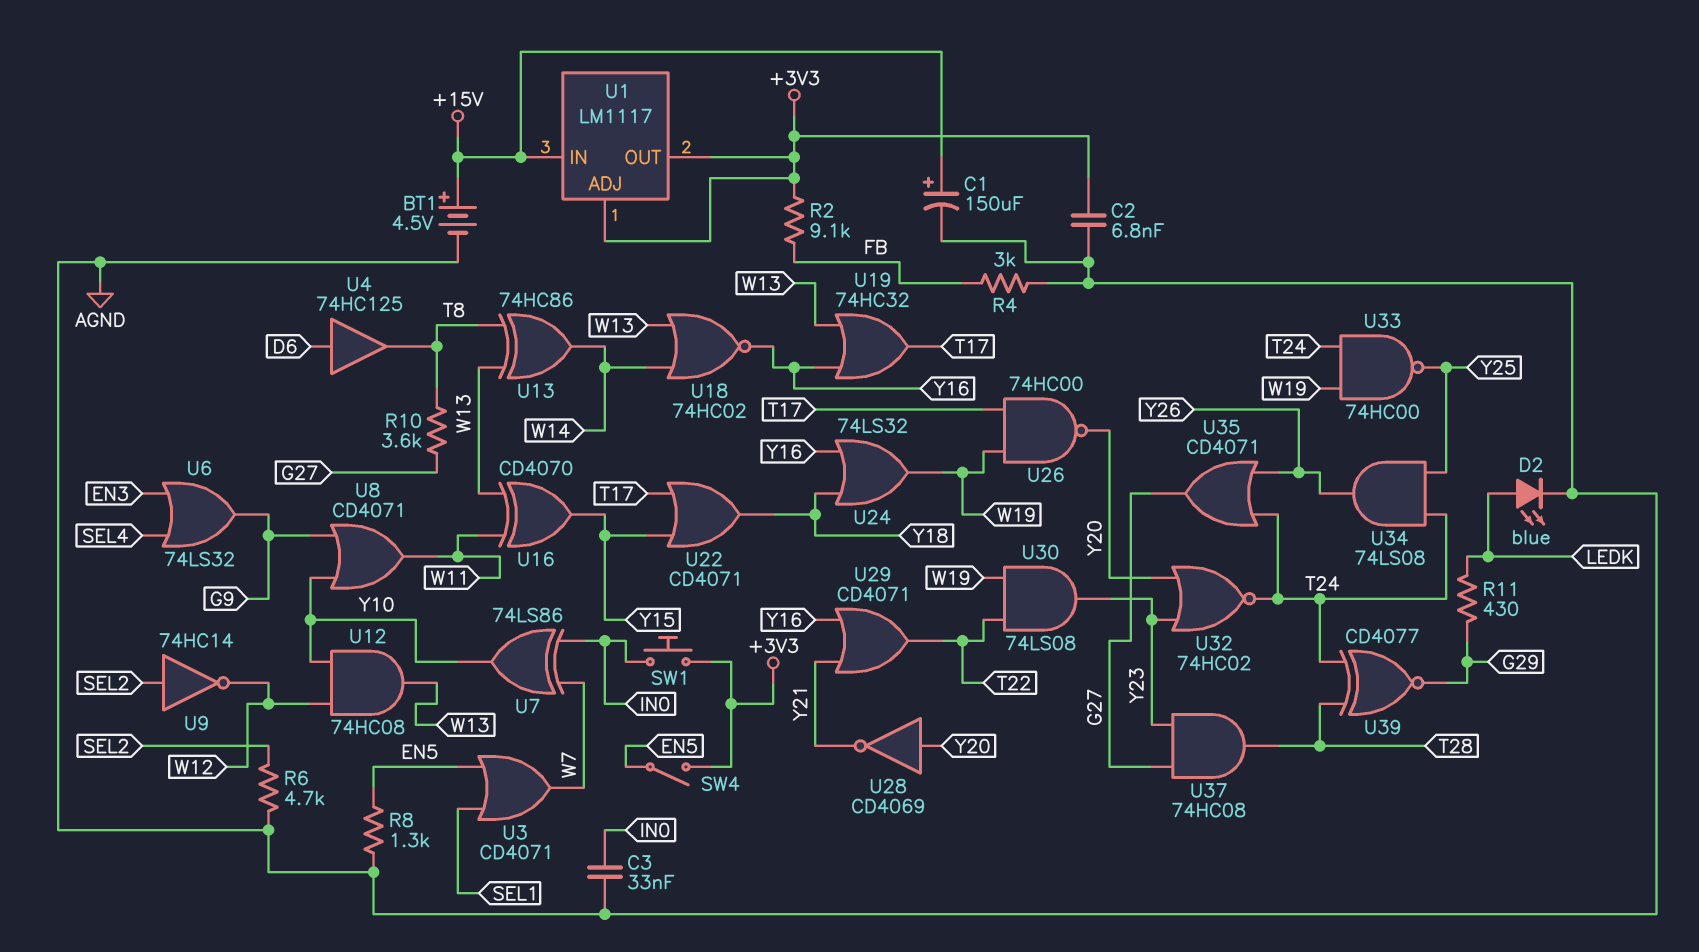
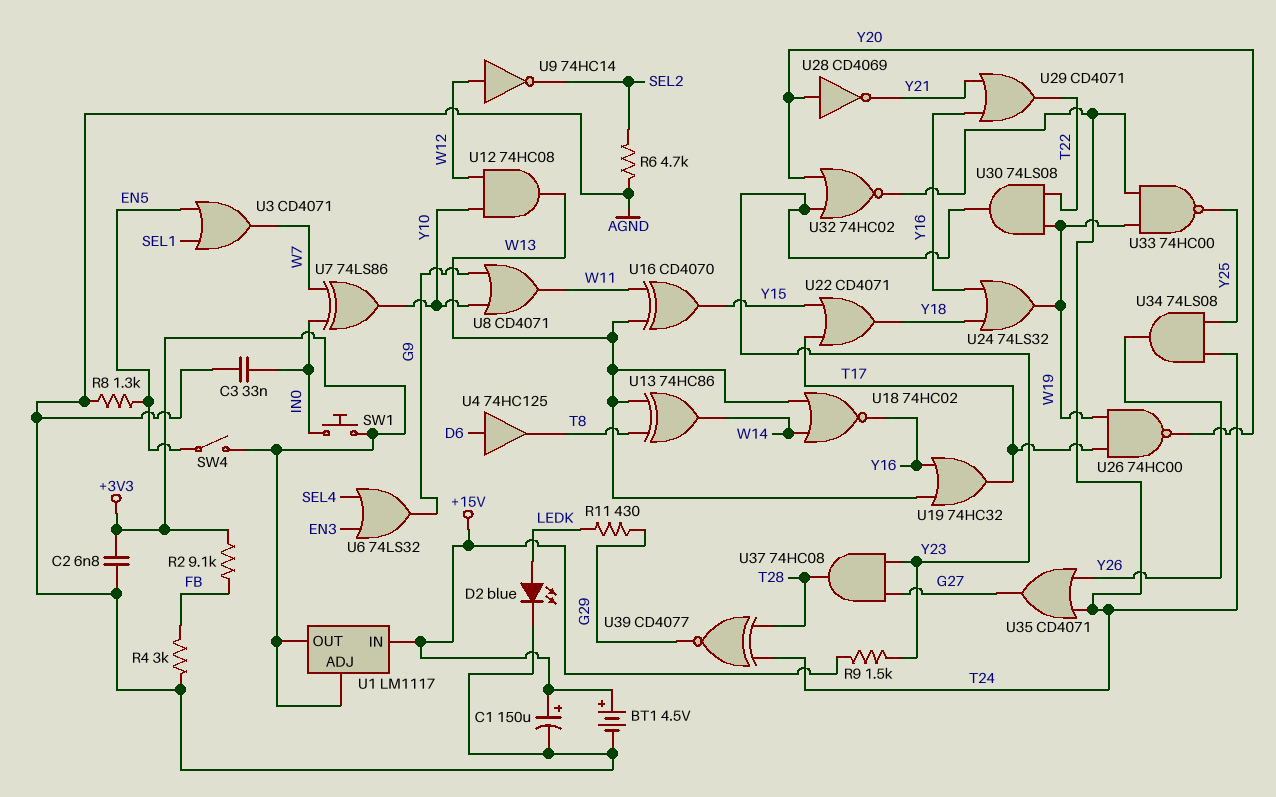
R9: none -> 1.5k (+15V, Y23)
R10: 3.6k (G27, T8) -> none
U9: NOT 74HC14 (in SEL2, out W12) -> NOT 74HC14 (in W12, out SEL2)

